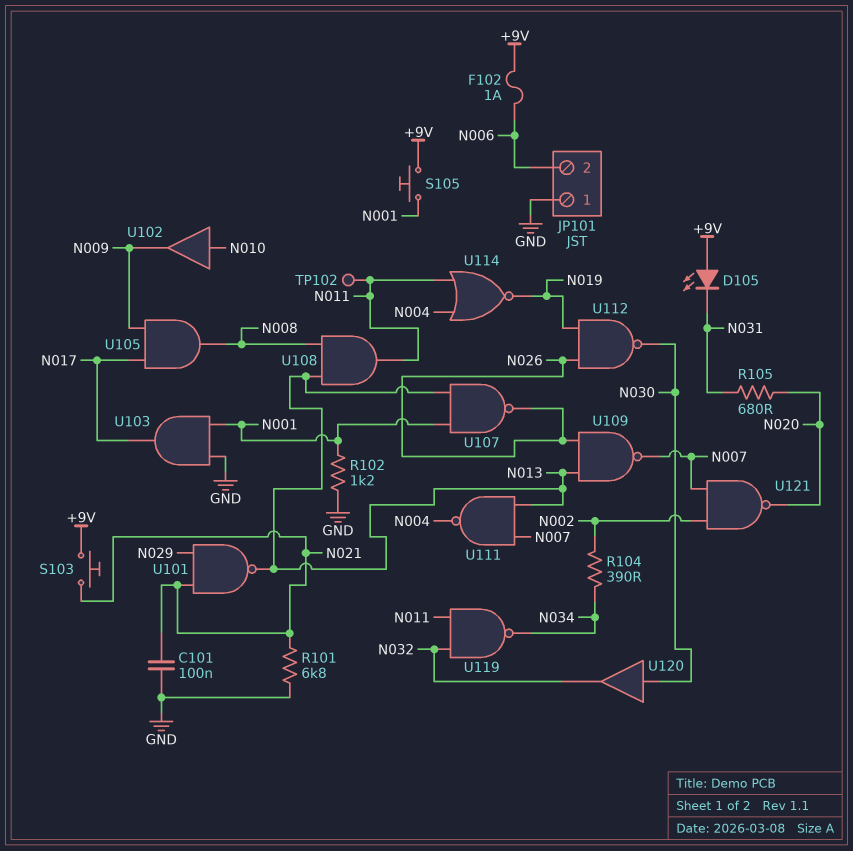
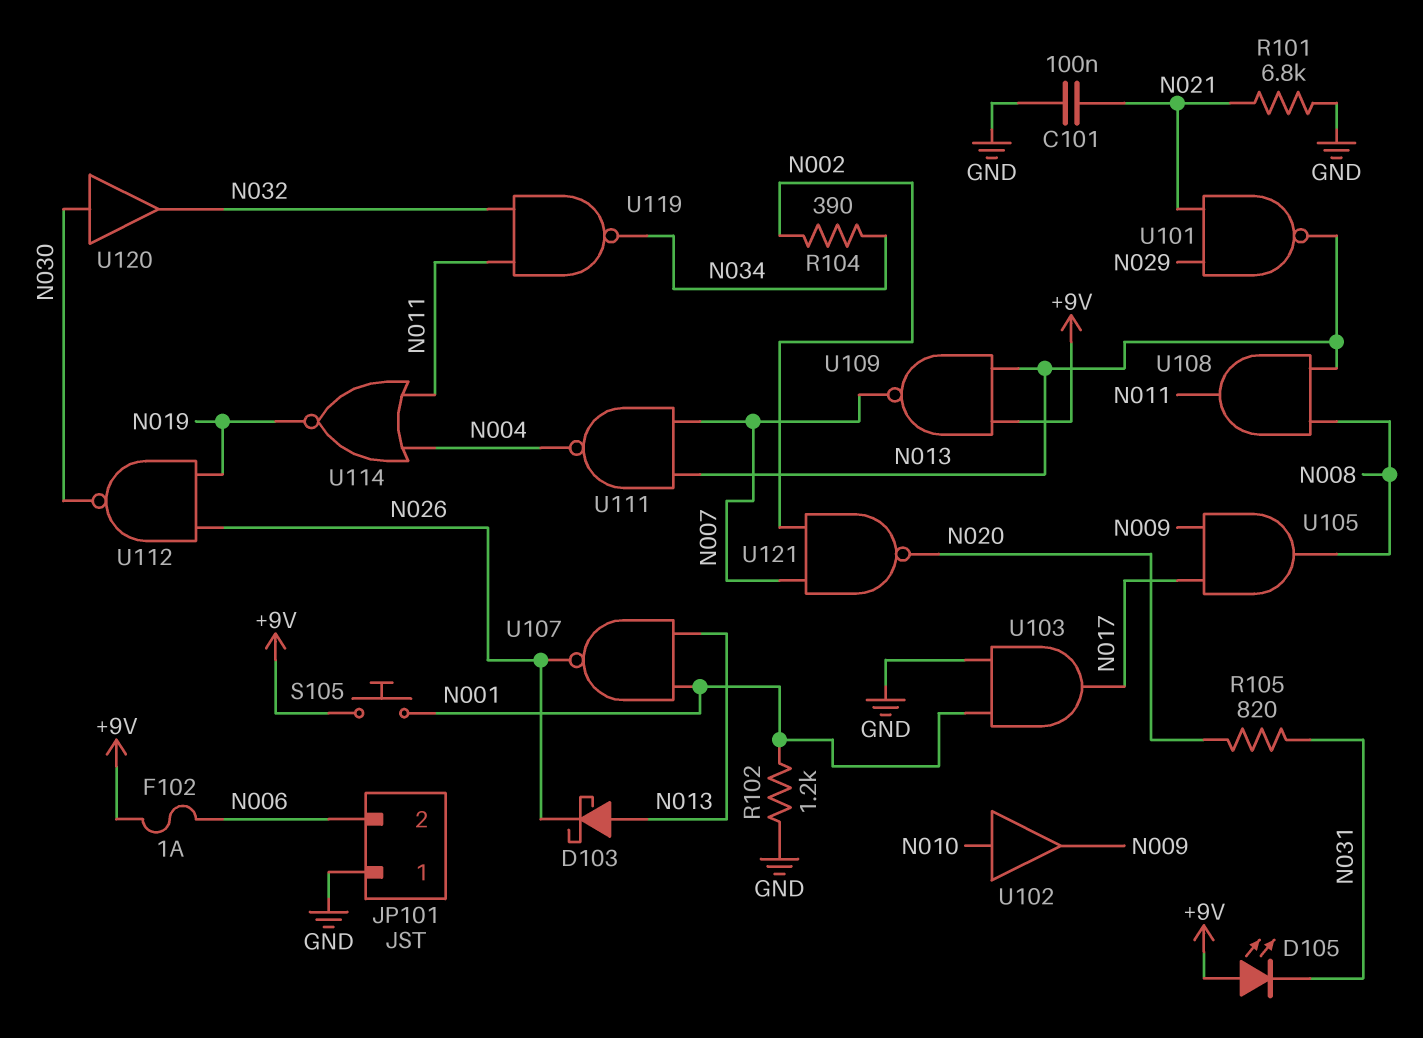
D103: none -> schottky (A N013, K N026)
R105: 680 (N020, N031) -> 820 (N020, N031)
S103: button (+9V, N021) -> none
TP102: test point (N011) -> none
U109: NAND (in N013, in N026, out N007) -> NAND (in +9V, in N013, out N007)

